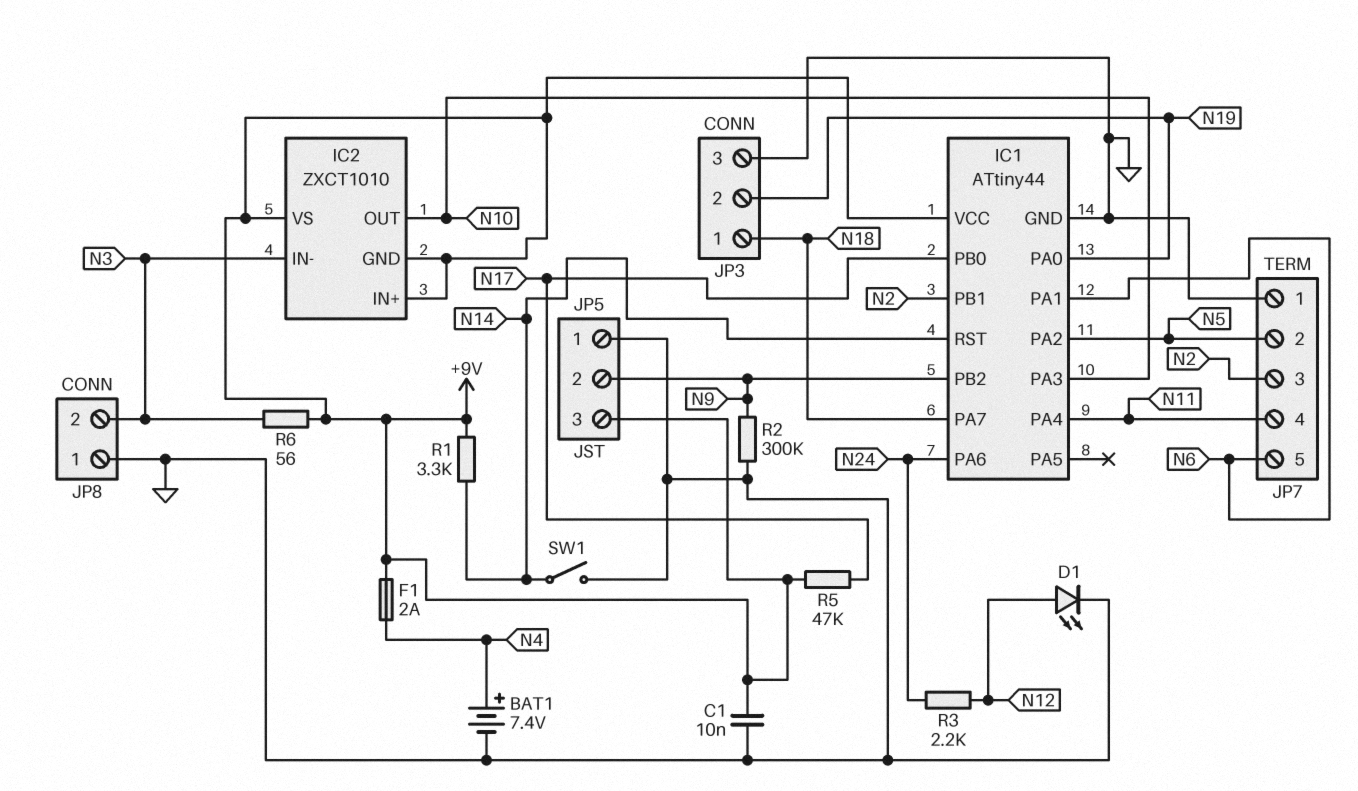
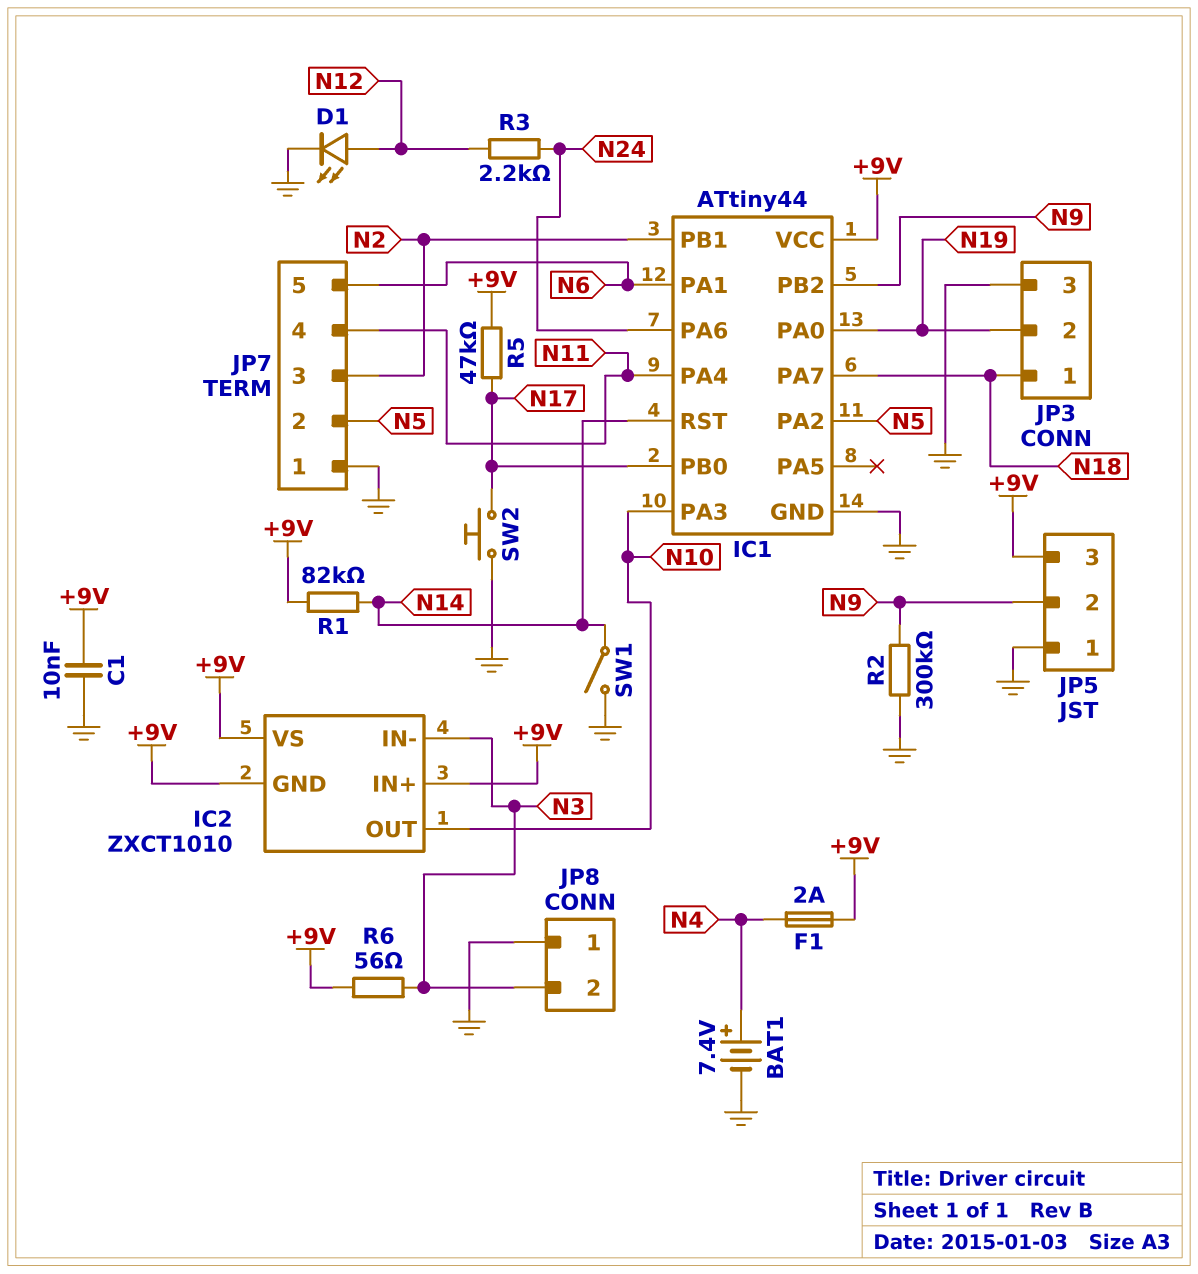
R1: 3.3k (+9V, N14) -> 82k (+9V, N14)
SW2: none -> button (GND, N17)

